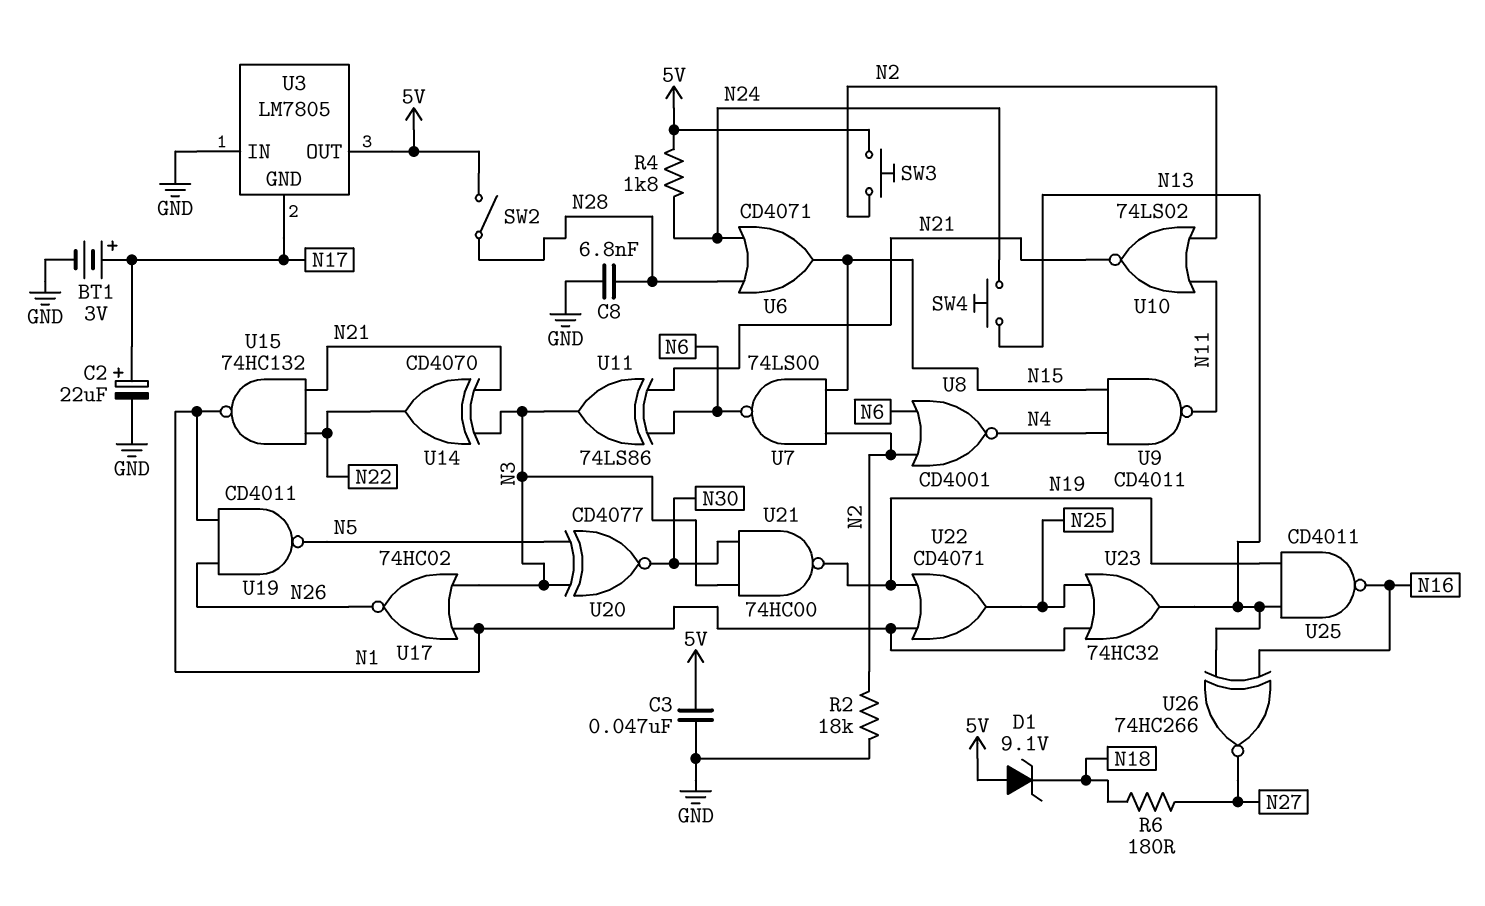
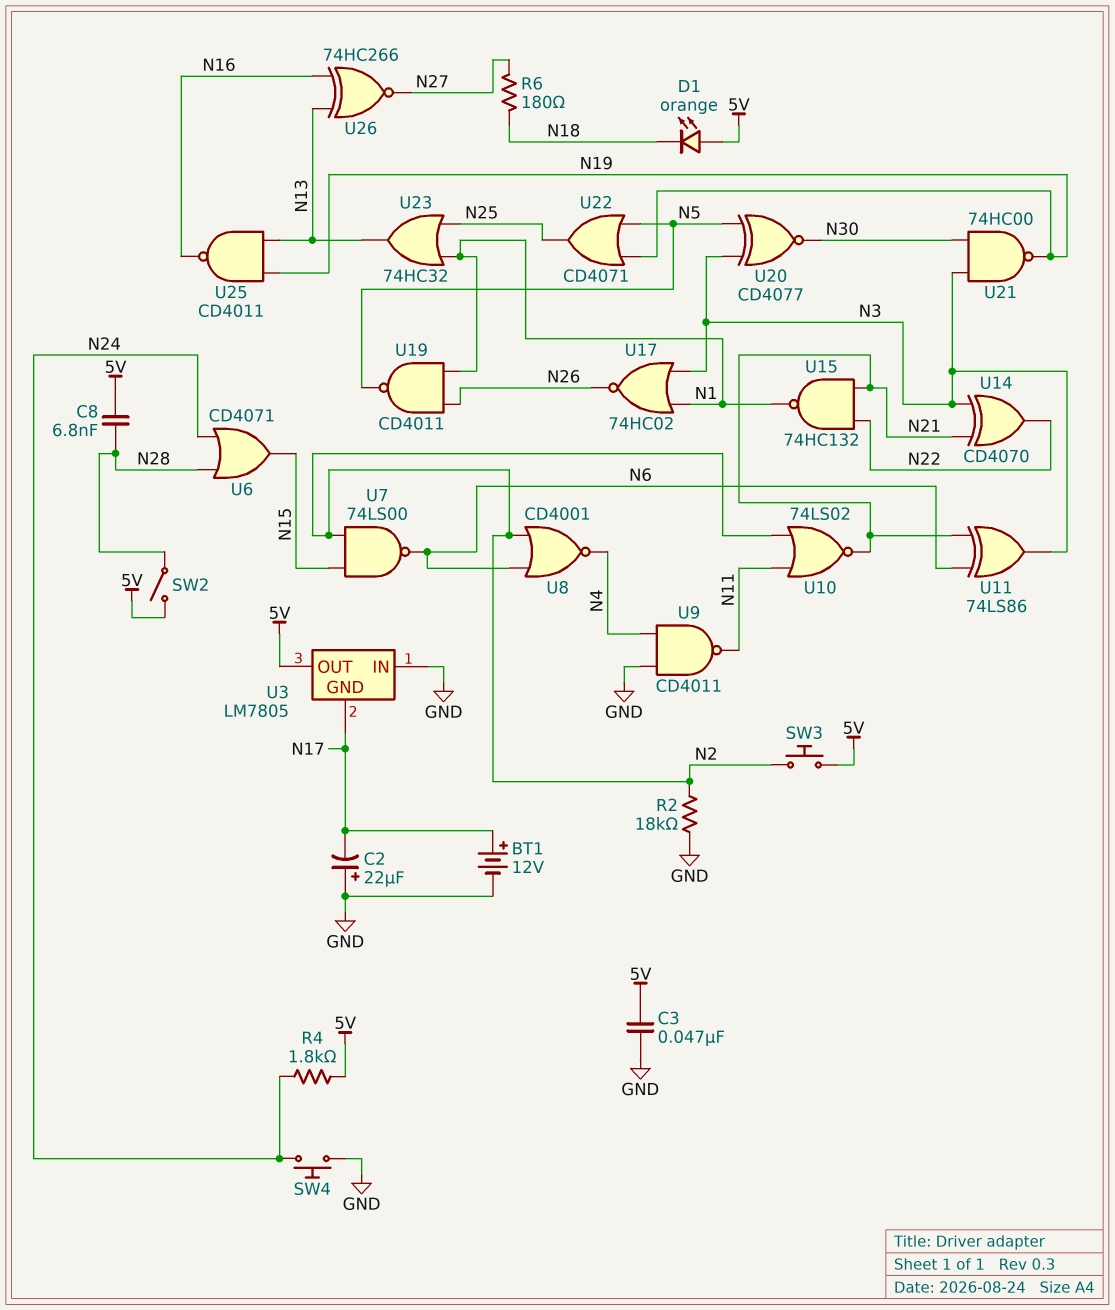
BT1: 3V (plus N17, minus GND) -> 12V (plus N17, minus GND)
C2: 22uF (plus N17, minus GND) -> 22uF (plus GND, minus N17)
C8: 6.8nF (GND, N28) -> 6.8nF (5V, N28)
D1: zener 9.1V (A 5V, K N18) -> LED orange (A 5V, K N18)
SW4: button (N13, N24) -> button (GND, N24)
U9: NAND CD4011 (in N4, in N15, out N11) -> NAND CD4011 (in GND, in N4, out N11)
U22: OR CD4071 (in N1, in N19, out N25) -> OR CD4071 (in N5, in N19, out N25)

